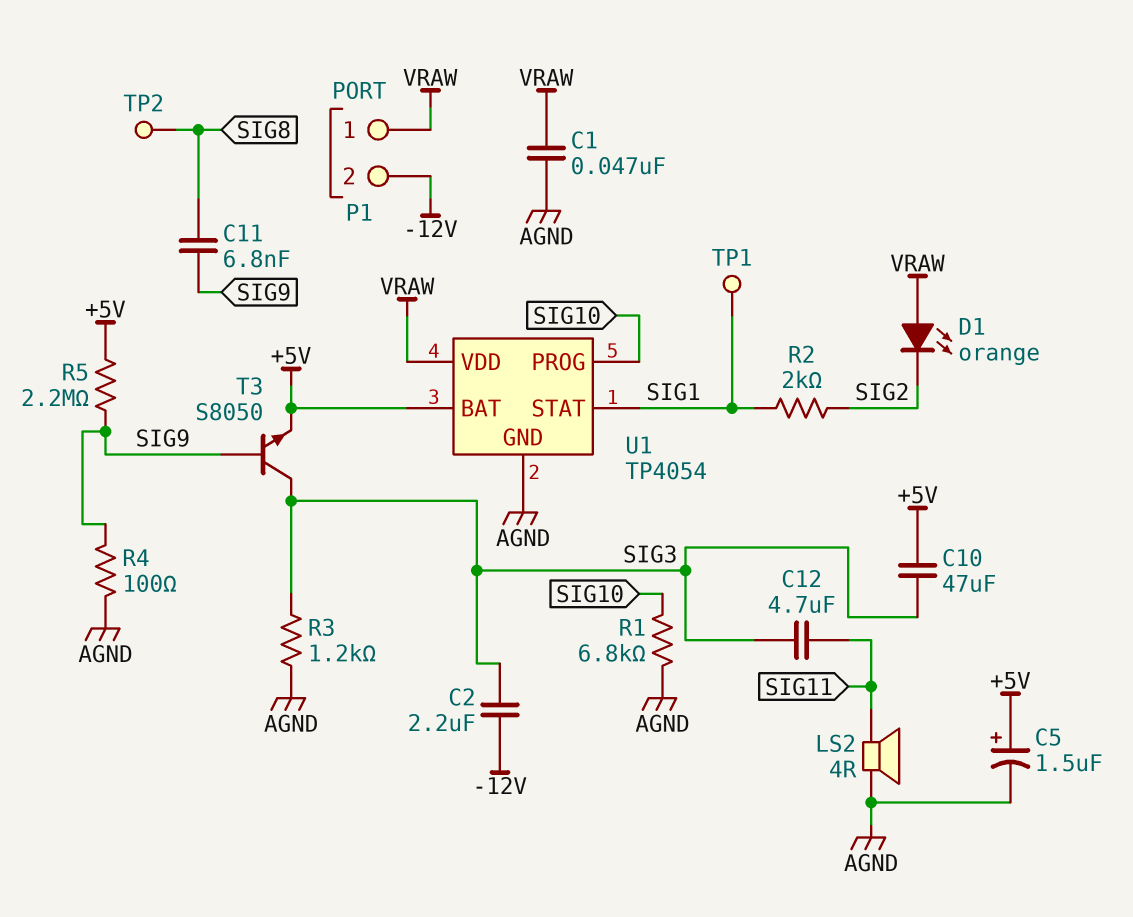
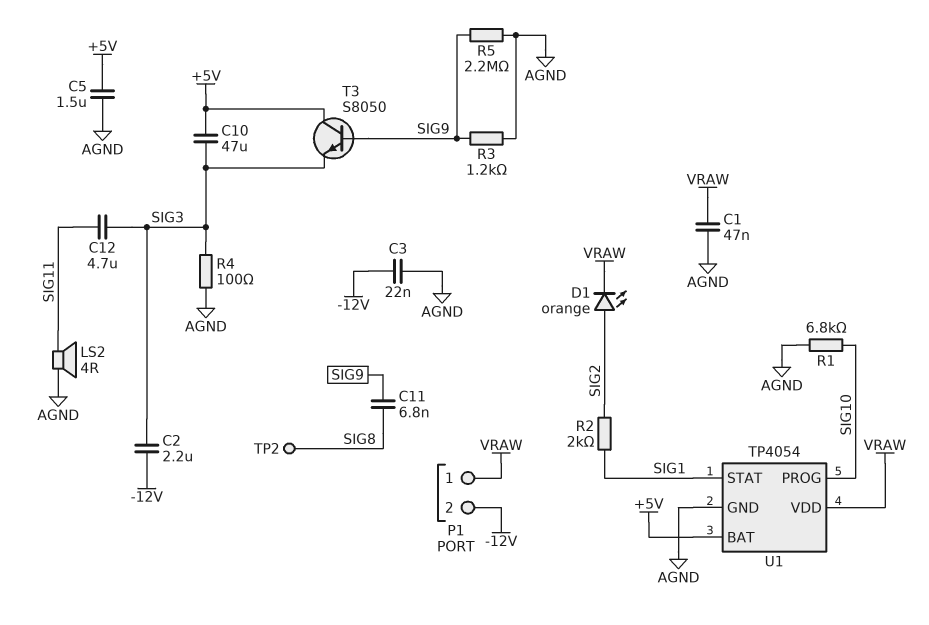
C3: none -> 22nF (-12V, AGND)
C5: 1.5uF (plus +5V, minus AGND) -> 1.5uF (+5V, AGND)
D1: LED orange (A VRAW, K SIG2) -> LED orange (A SIG2, K VRAW)
R3: 1.2k (AGND, SIG3) -> 1.2k (AGND, SIG9)
R4: 100 (AGND, SIG9) -> 100 (AGND, SIG3)
R5: 2.2M (+5V, SIG9) -> 2.2M (AGND, SIG9)
T3: NPN S8050 (B SIG9, C SIG3, E +5V) -> NPN S8050 (B SIG9, C +5V, E SIG3)
TP1: test point (SIG1) -> none

